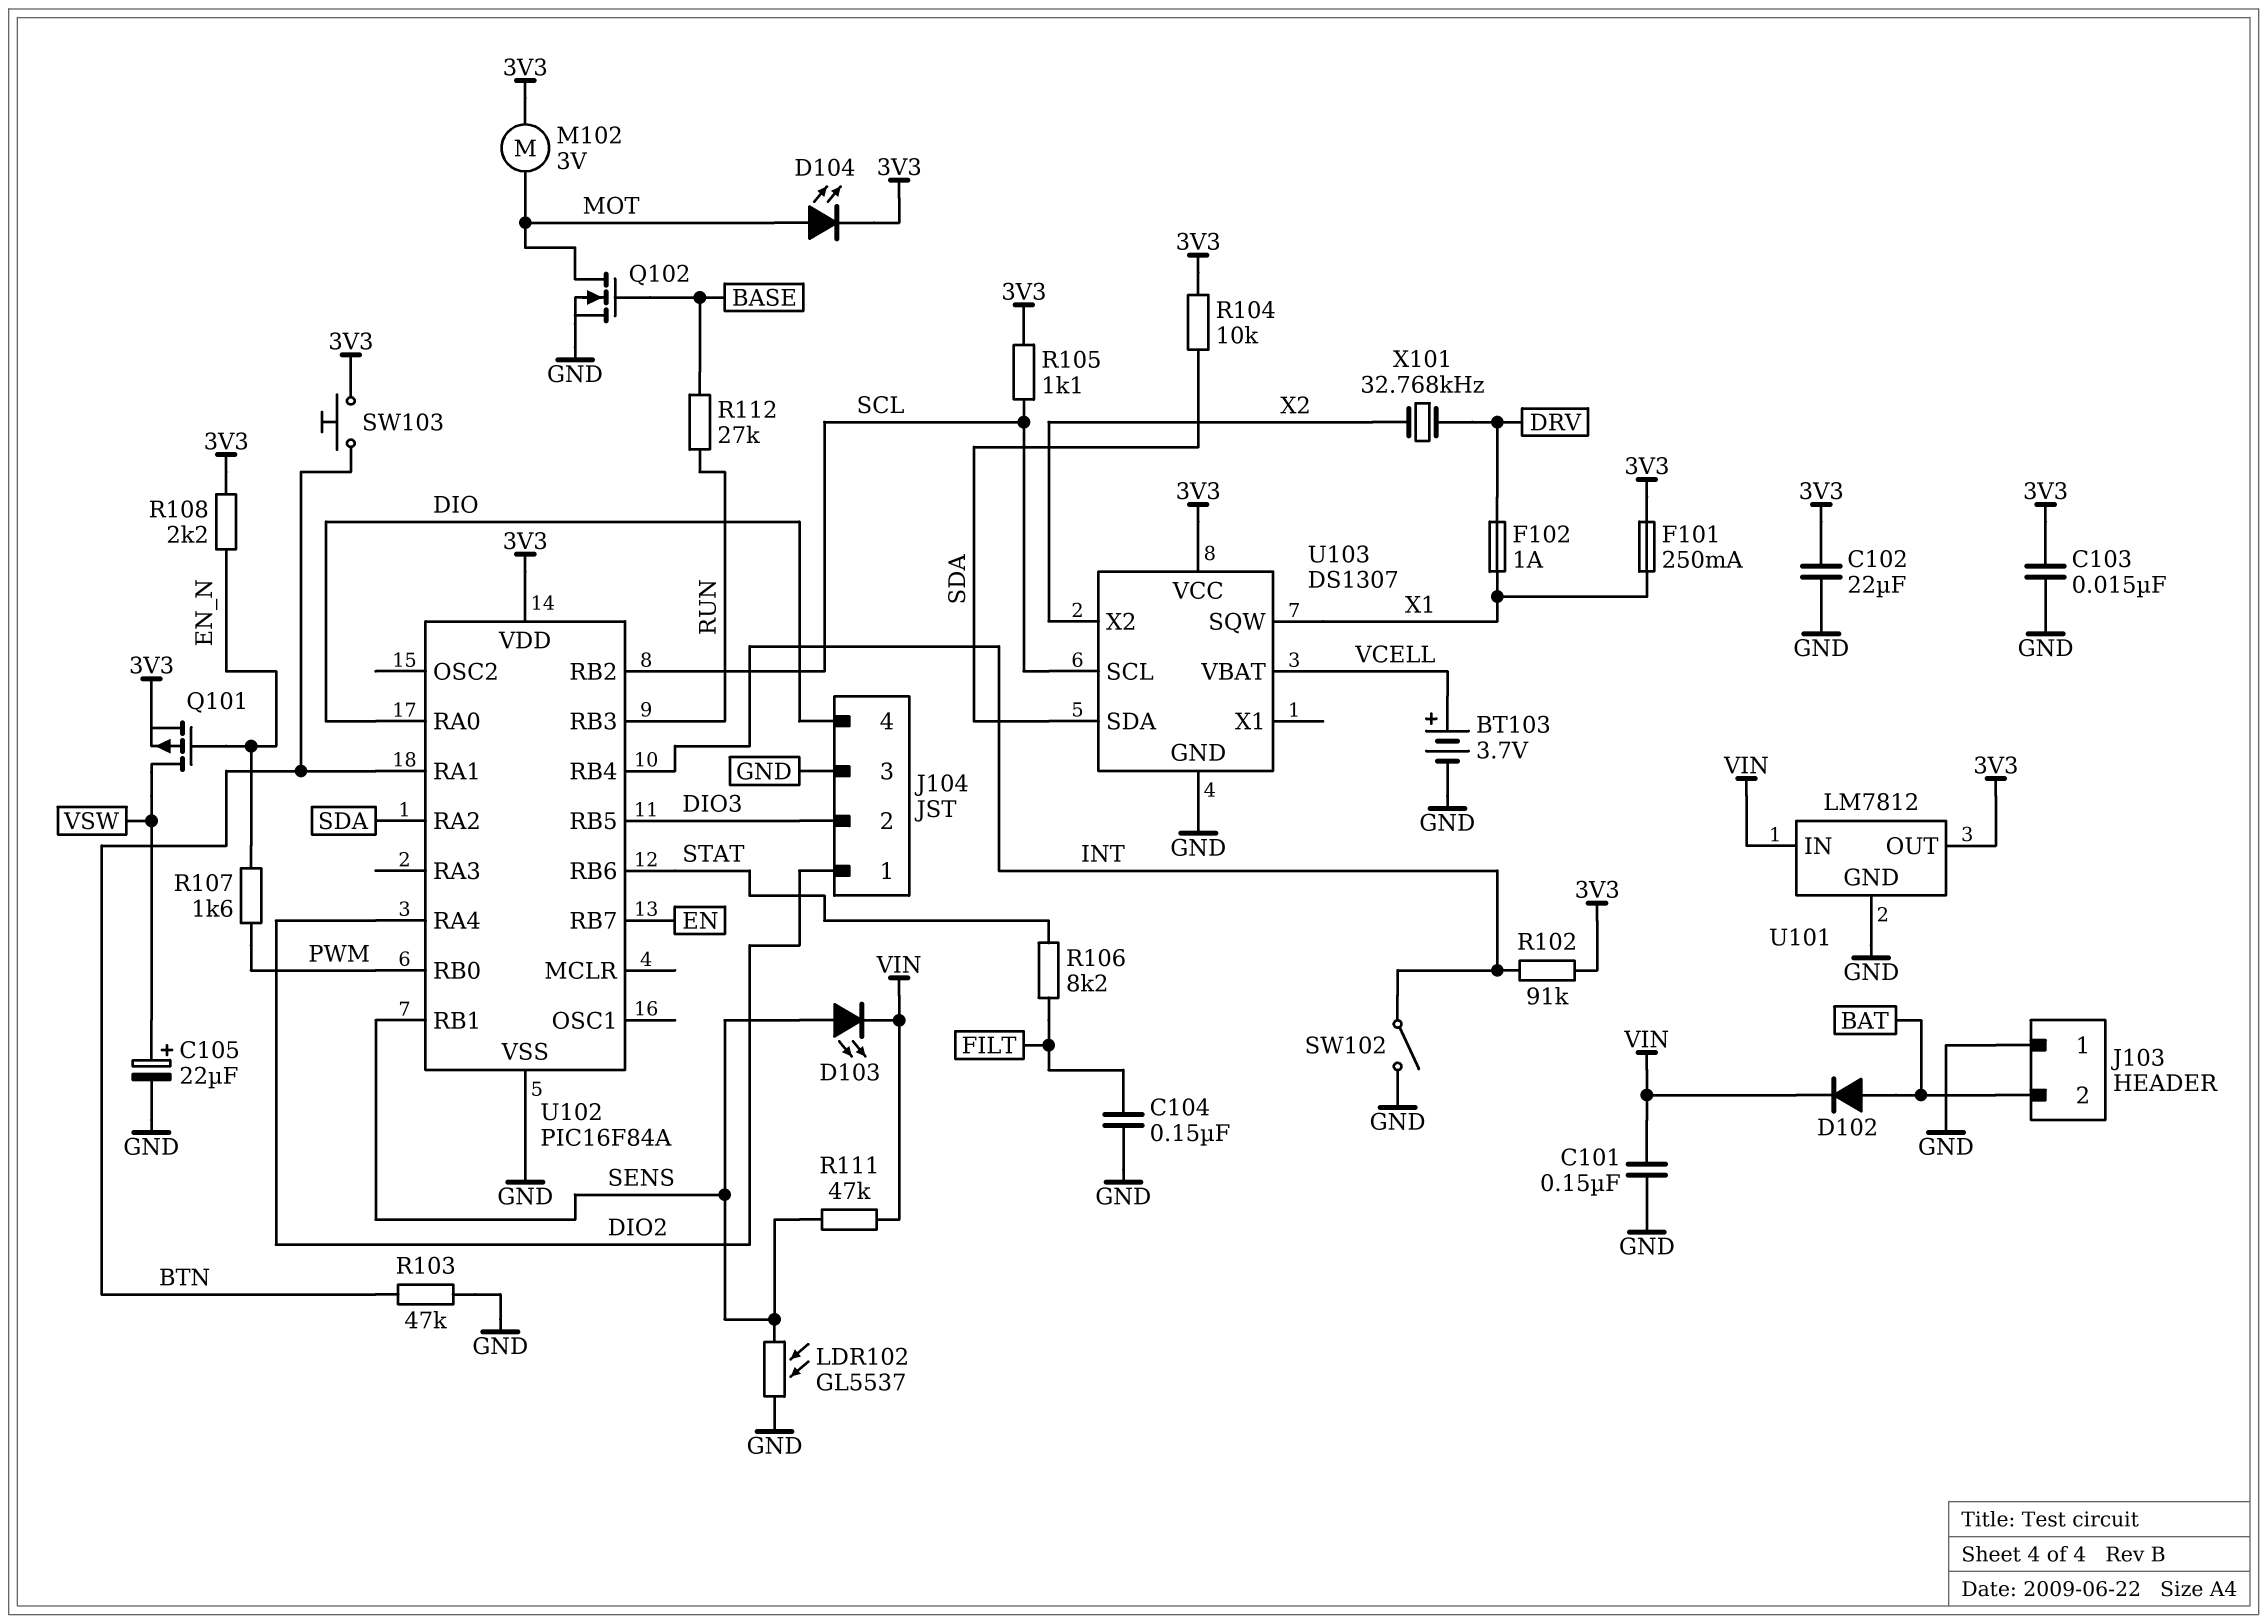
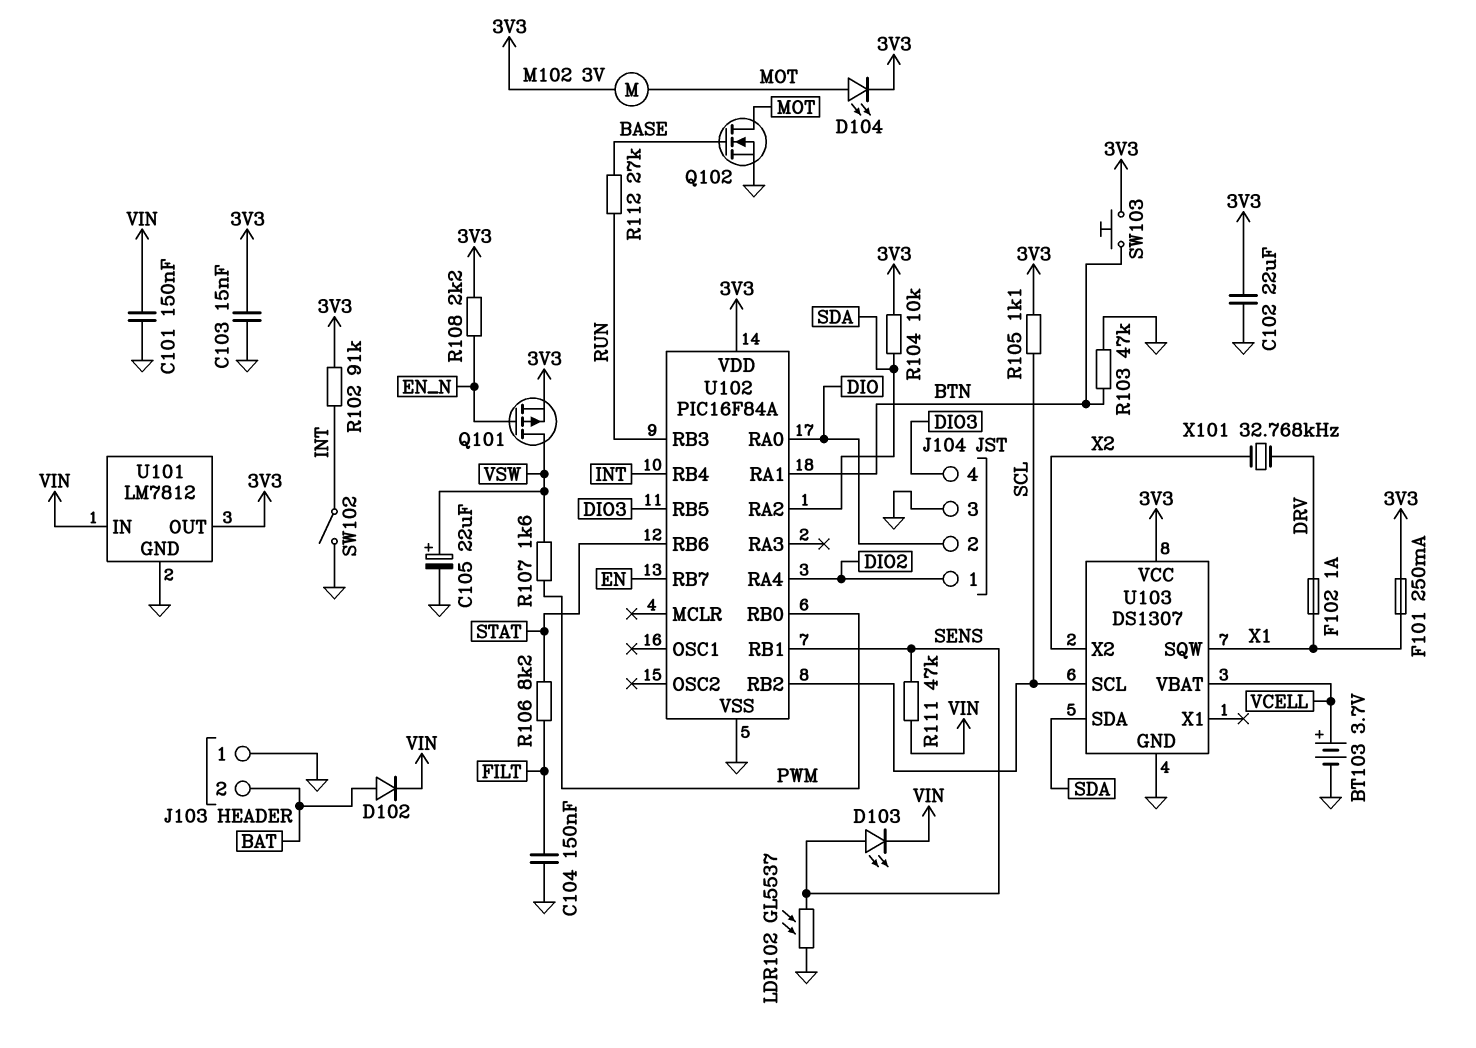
J104 pin 2: DIO3 -> DIO
J104 pin 4: DIO -> DIO3
R107: 1.6k (EN_N, PWM) -> 1.6k (PWM, VSW)

